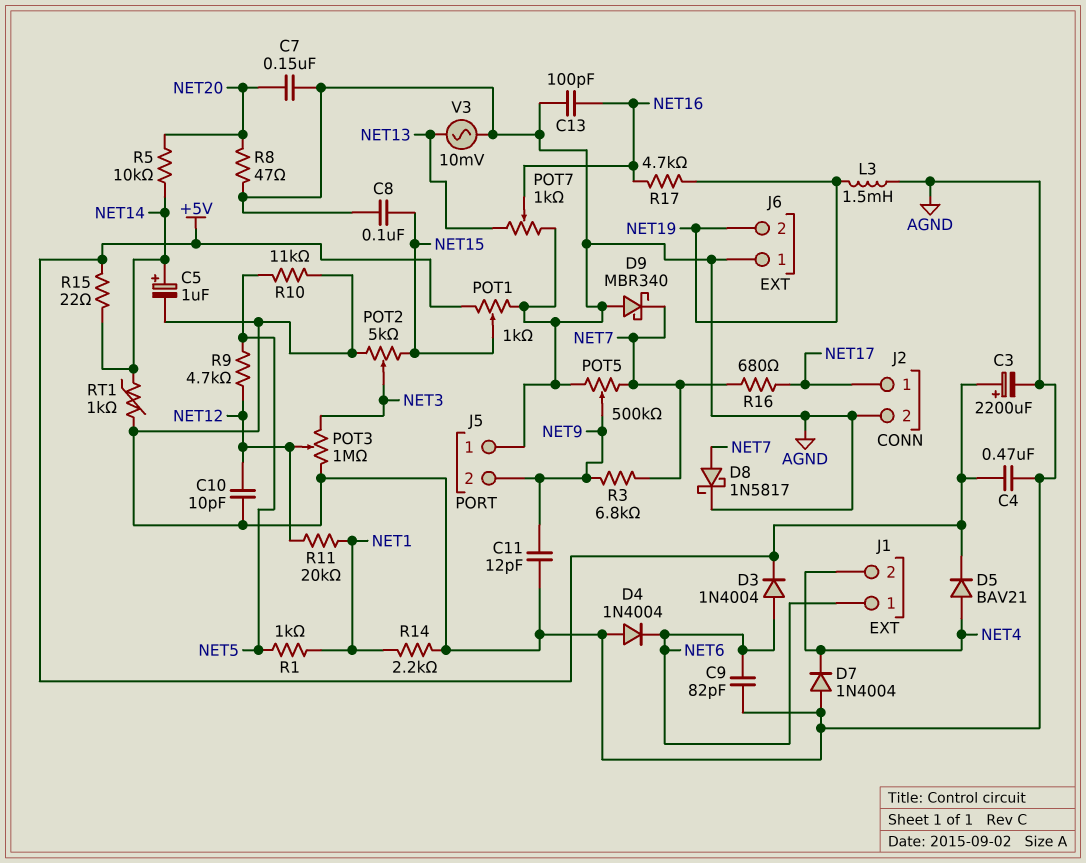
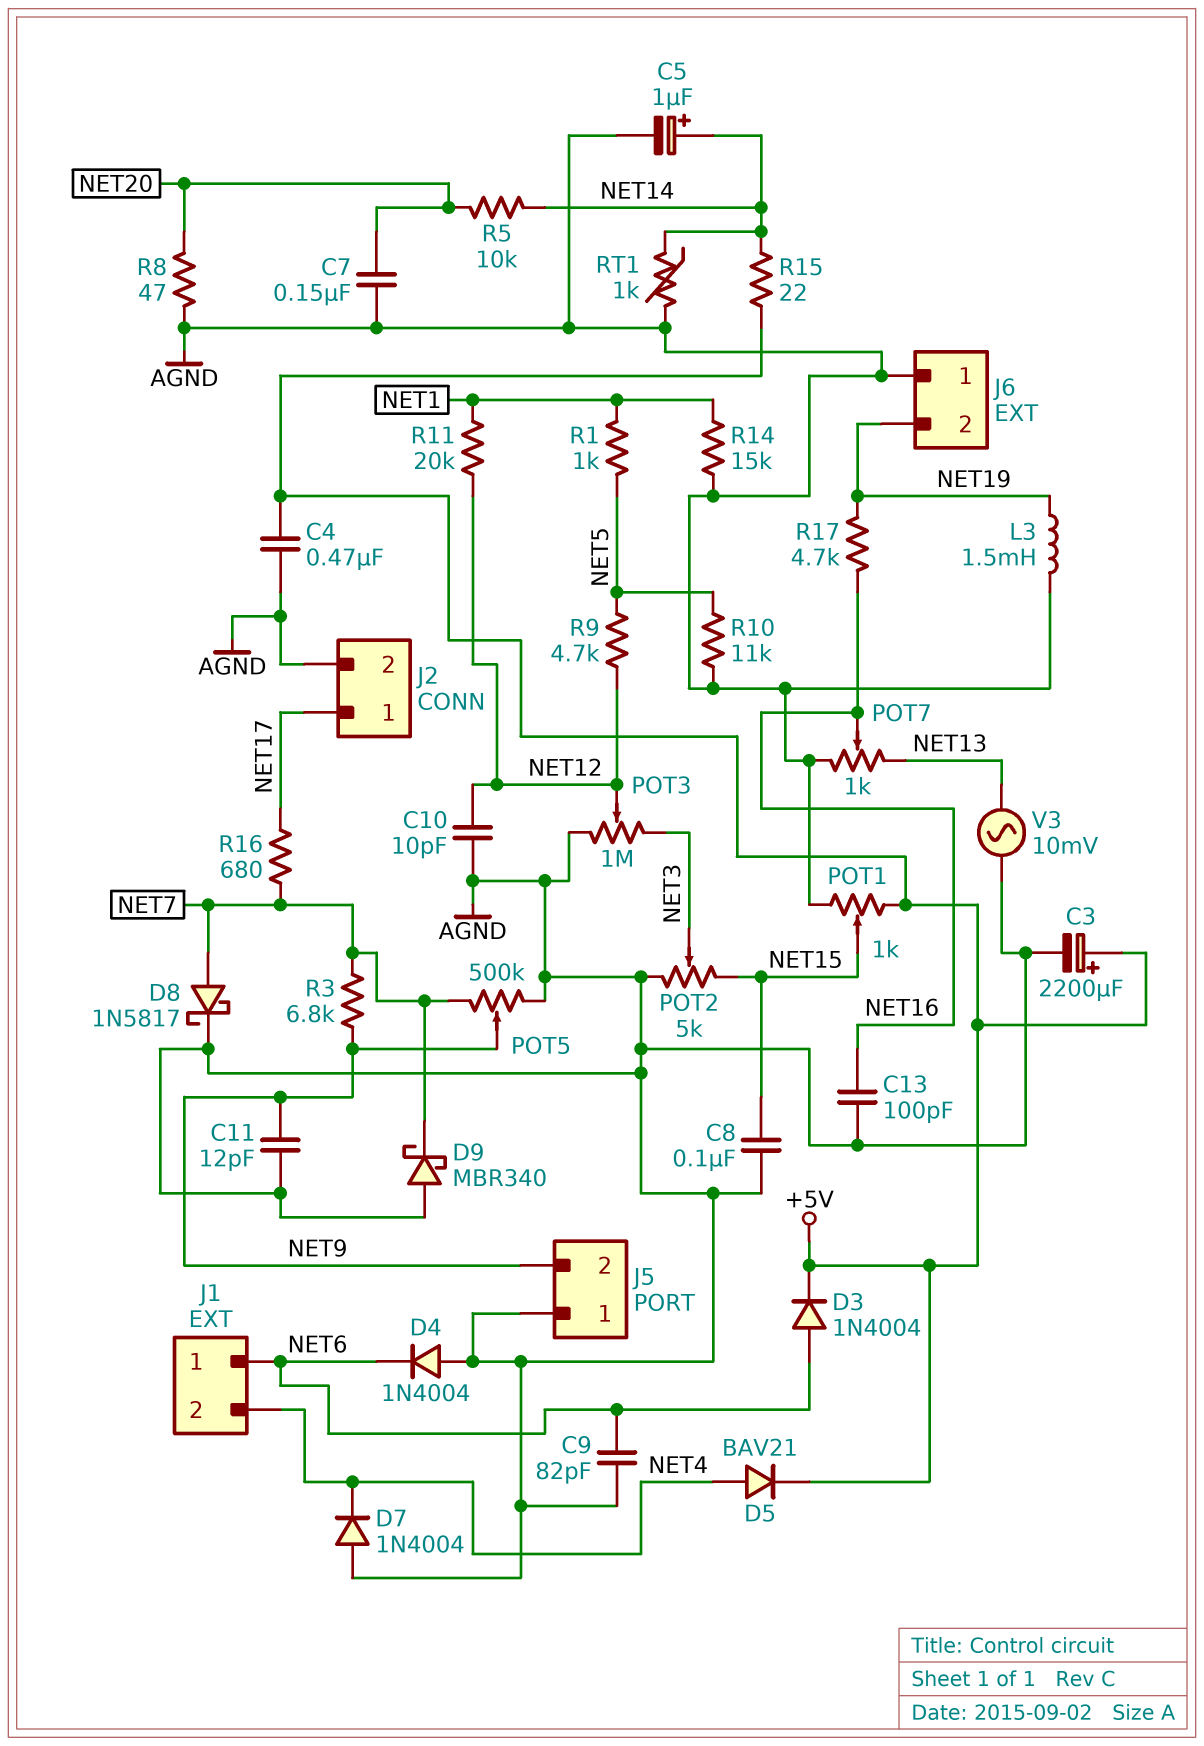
R14: 2.2k (AGND, NET1) -> 15k (AGND, NET1)

